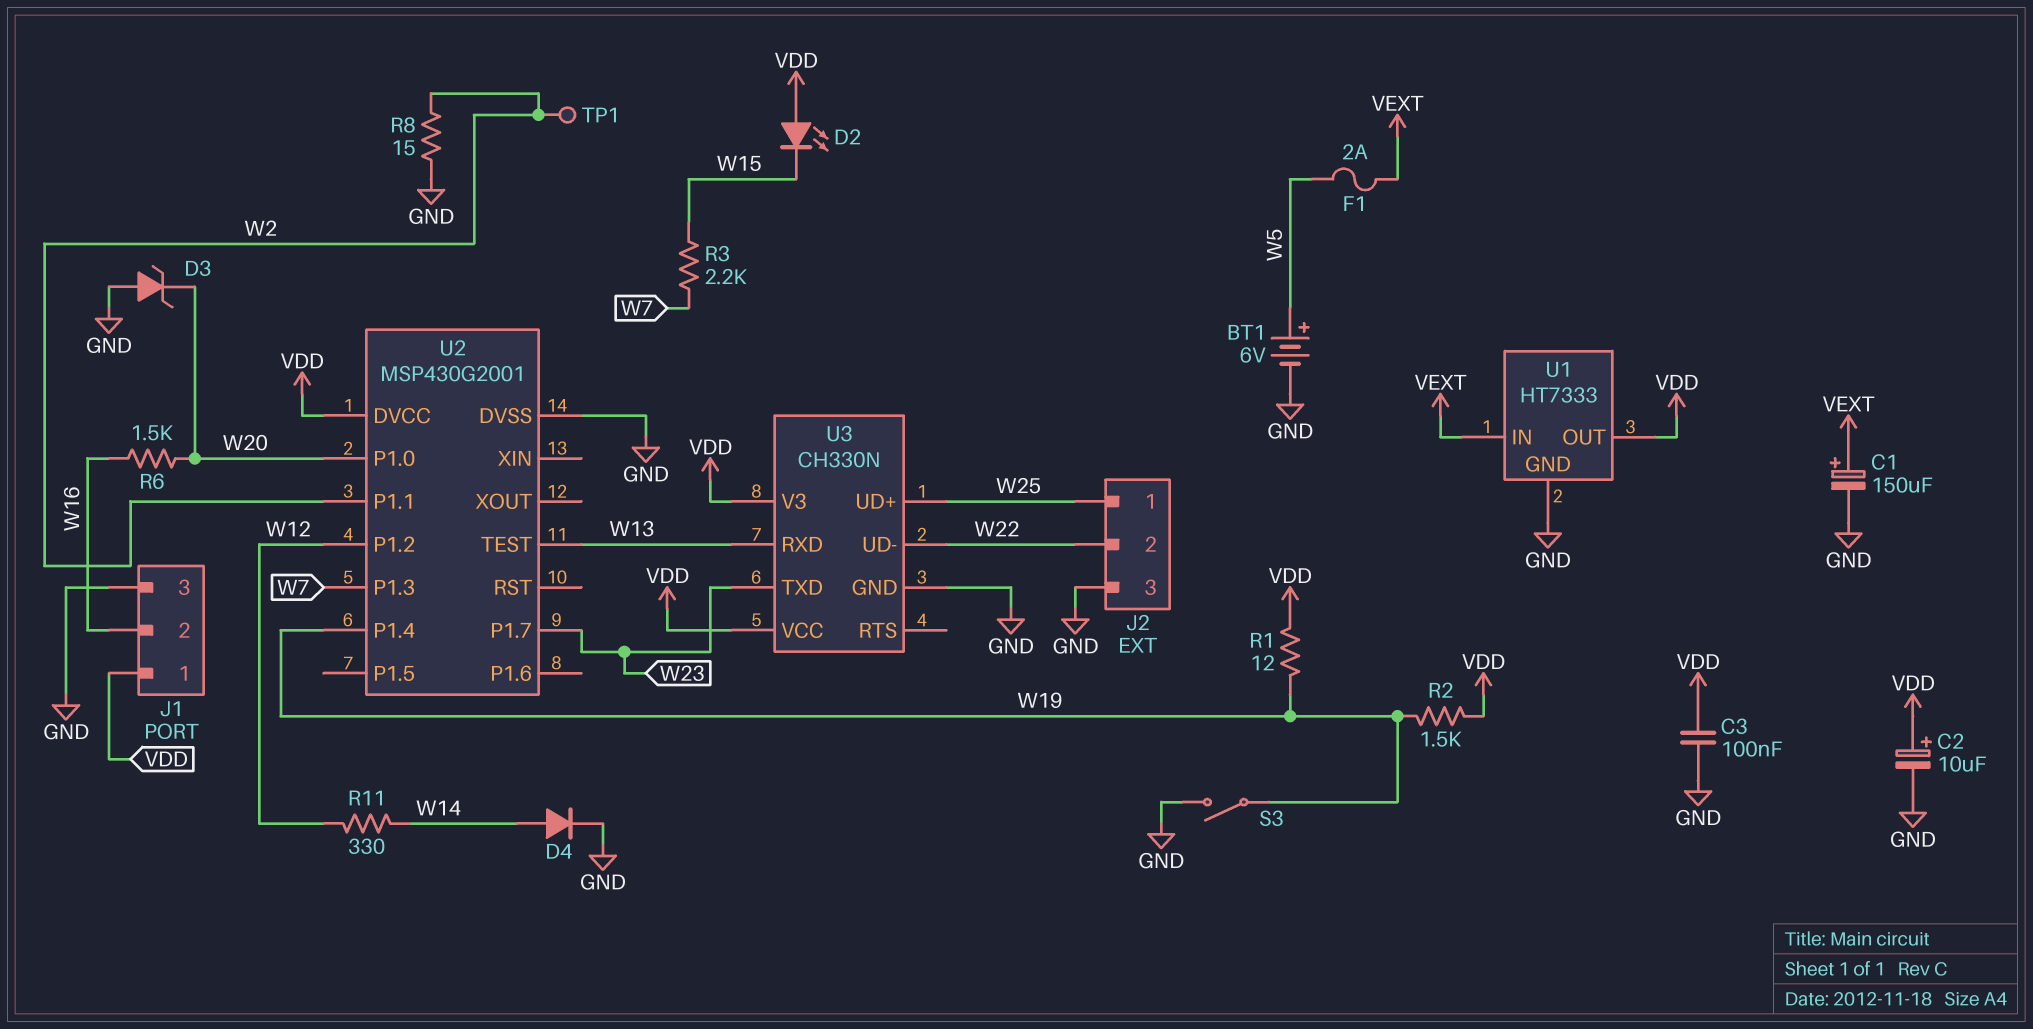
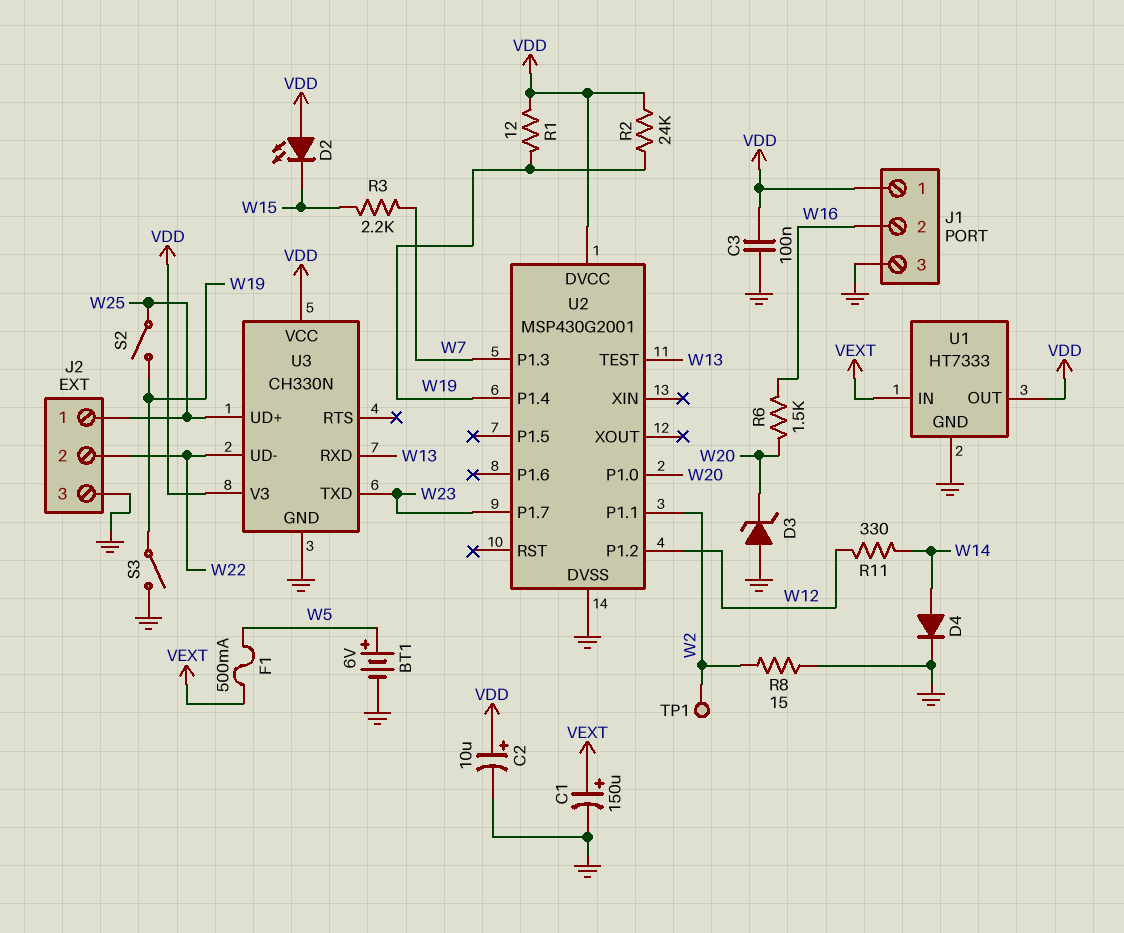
F1: 2A (VEXT, W5) -> 500mA (VEXT, W5)
R2: 1.5k (VDD, W19) -> 24k (VDD, W19)
S2: none -> switch (W19, W25)

